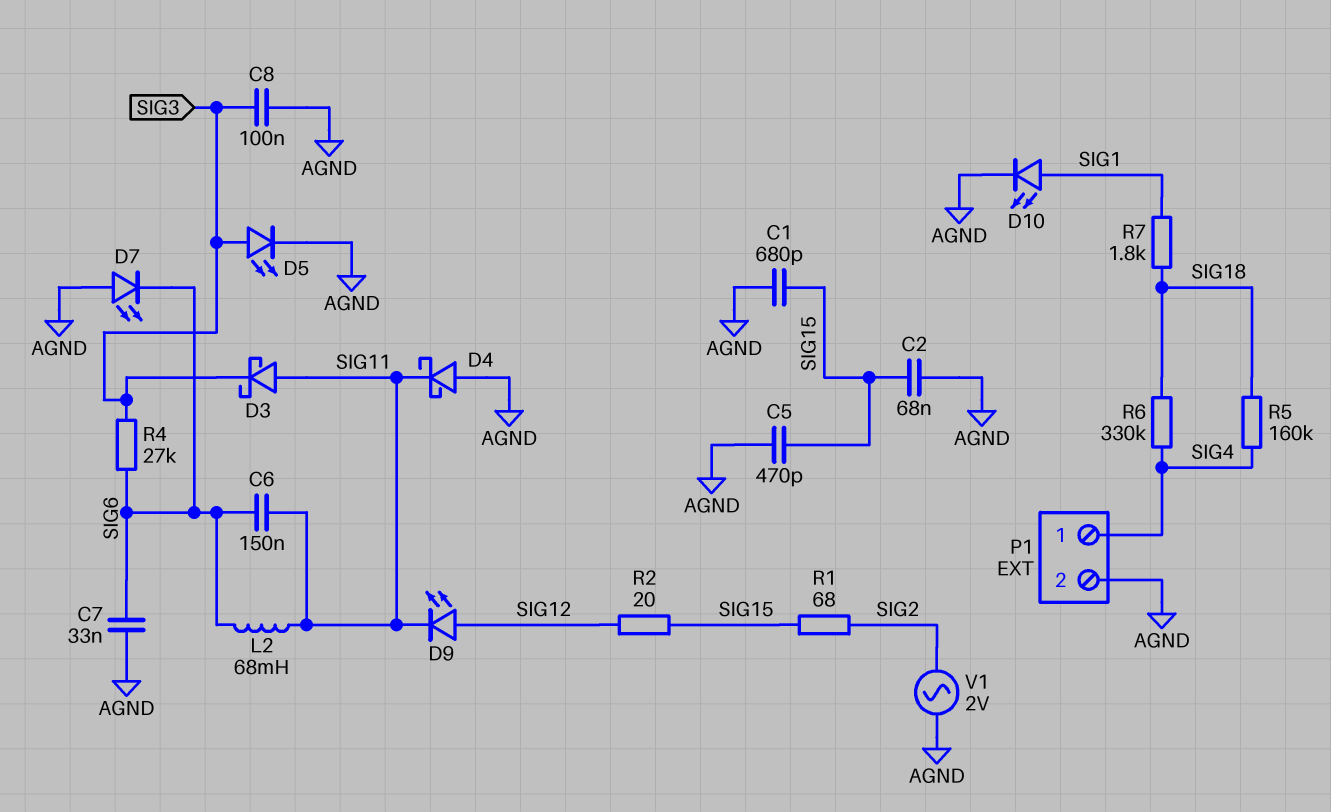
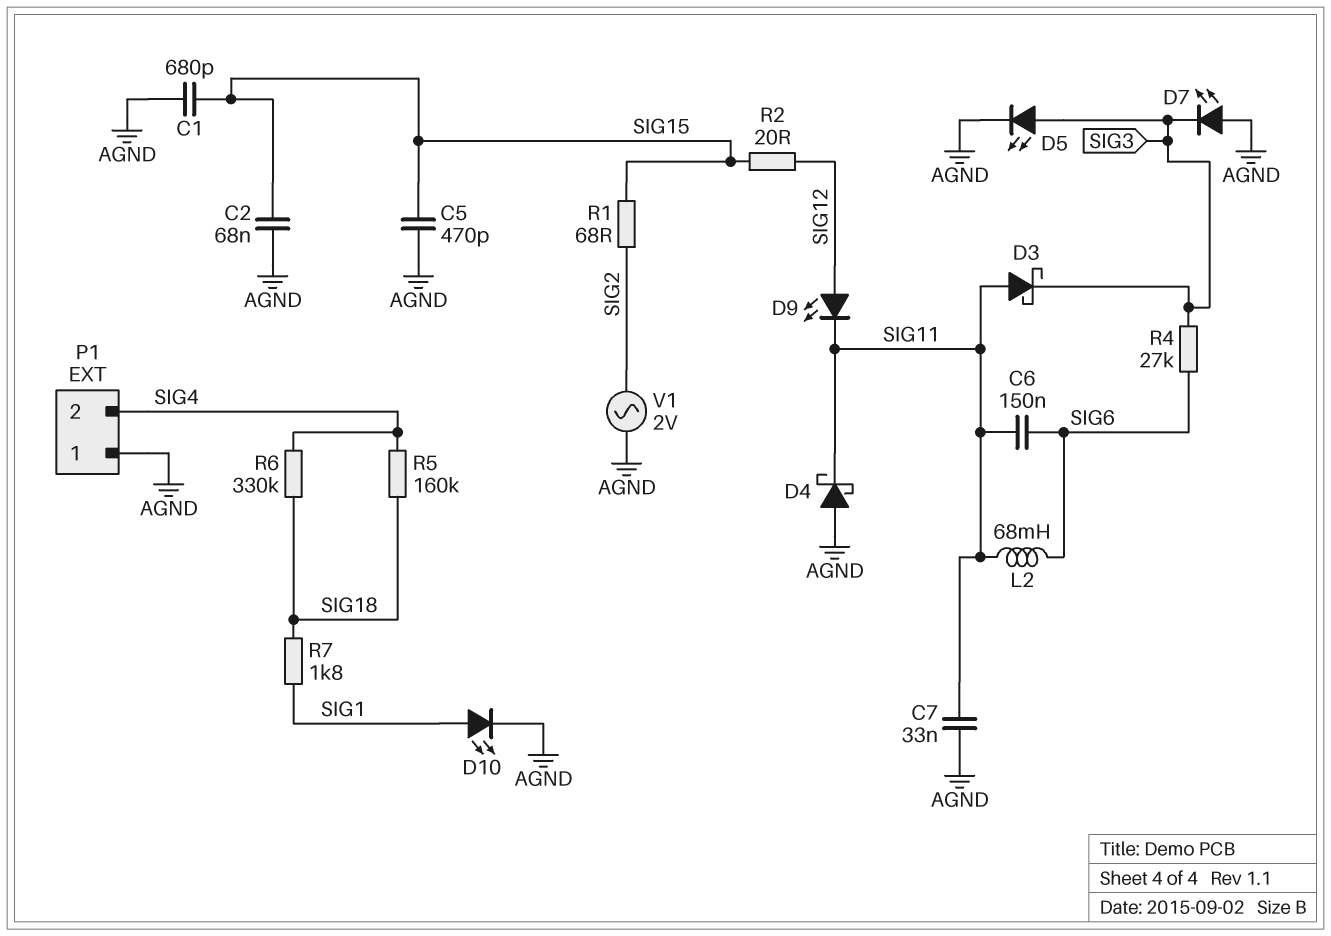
C7: 33nF (AGND, SIG6) -> 33nF (AGND, SIG11)
C8: 100nF (AGND, SIG3) -> none
D7: LED (A AGND, K SIG6) -> LED (A AGND, K SIG3)
P1 pin 1: SIG4 -> AGND
P1 pin 2: AGND -> SIG4

